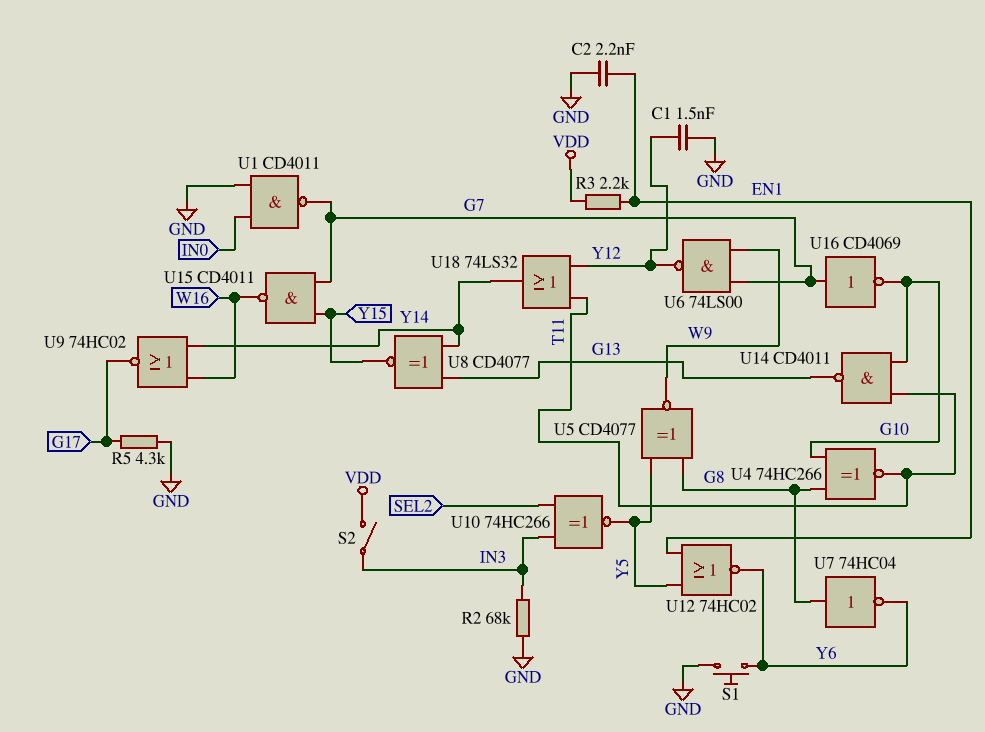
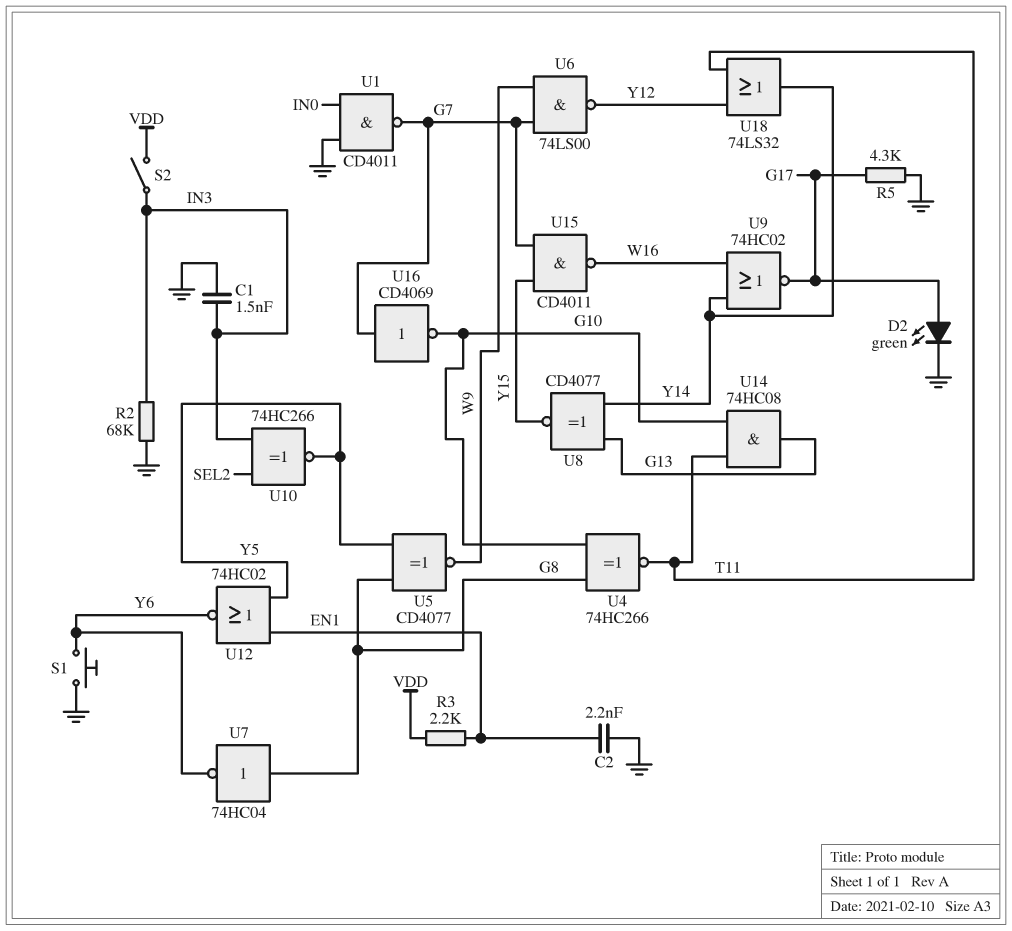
C1: 1.5nF (GND, Y12) -> 1.5nF (GND, IN3)
D2: none -> LED green (A G17, K GND)
U14: NAND CD4011 (in G10, in T11, out G13) -> AND 74HC08 (in G10, in T11, out G13)

